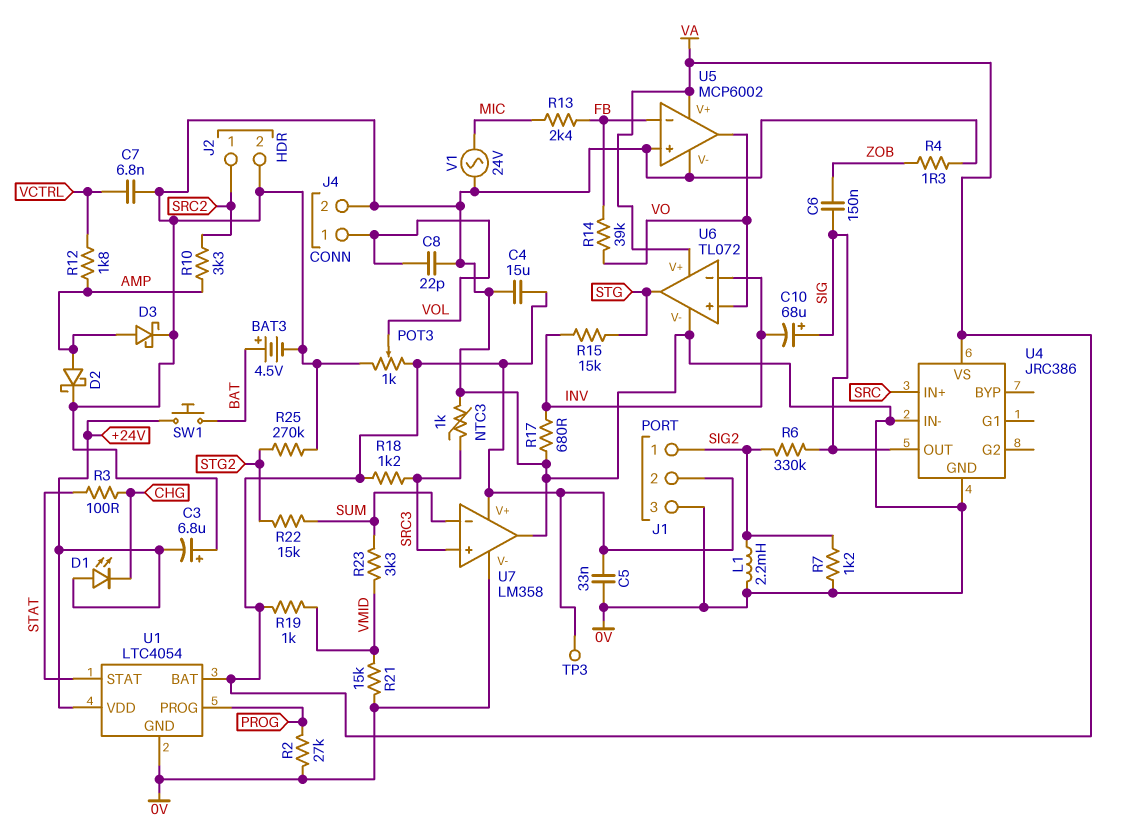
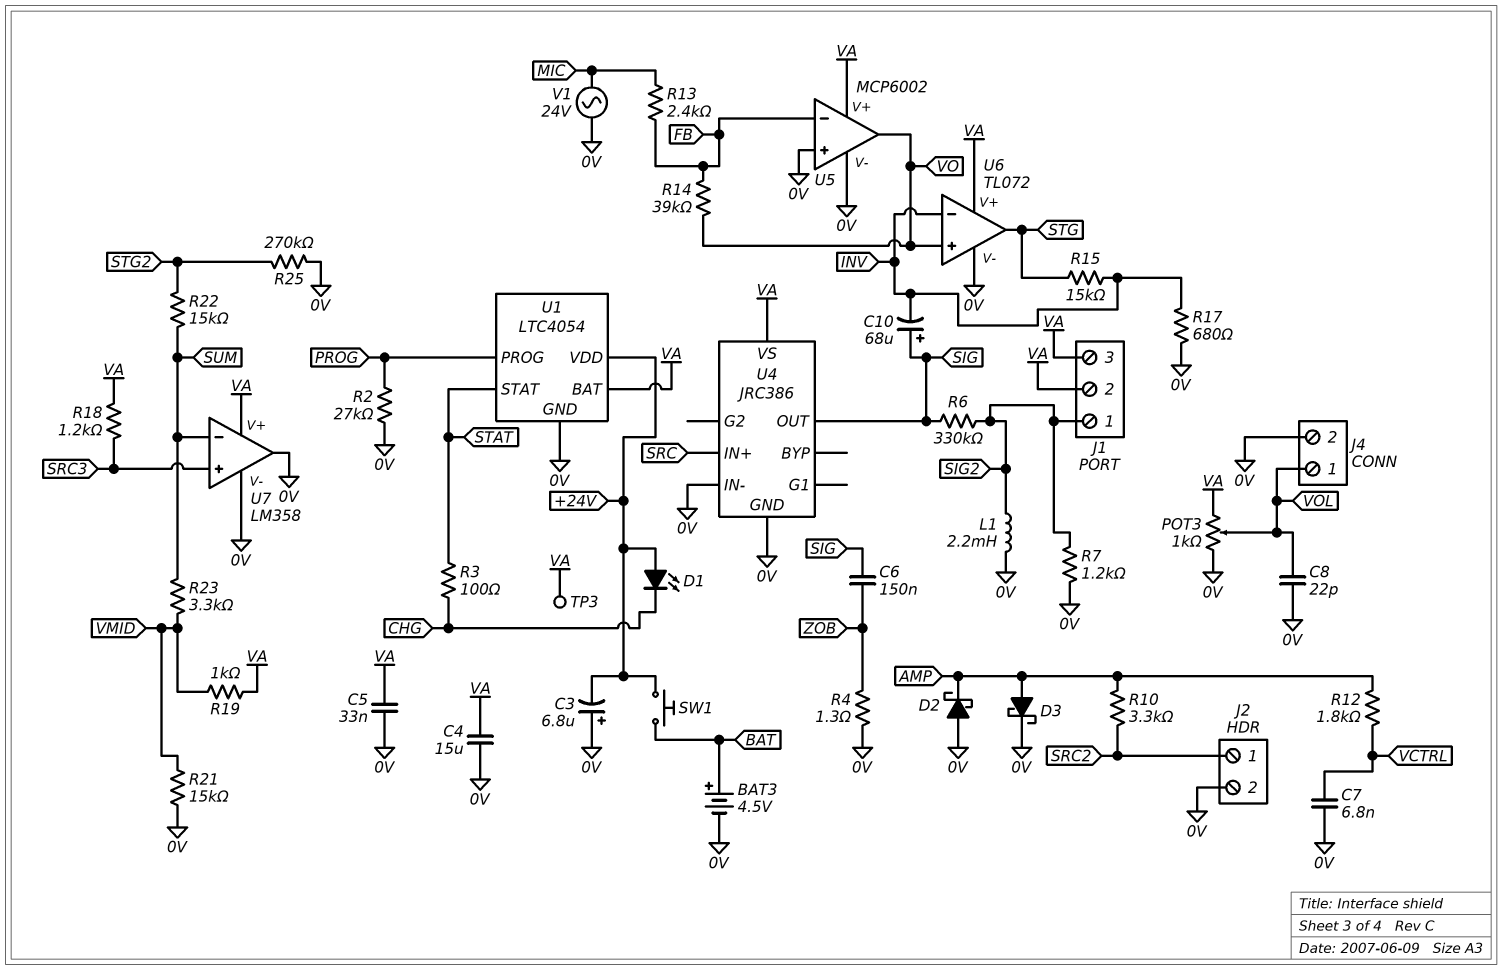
D2: schottky (A AMP, K 0V) -> schottky (A 0V, K AMP)
J1 pin 3: 0V -> VA
NTC3: 1k (0V, SRC3) -> none

